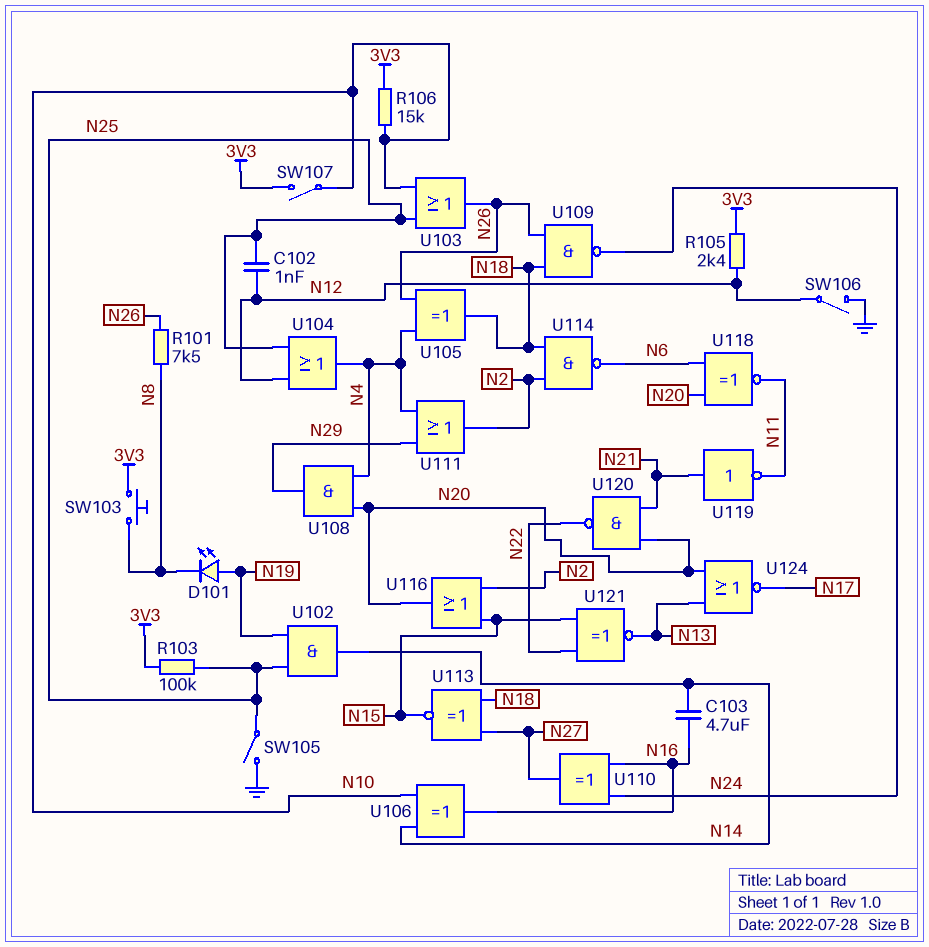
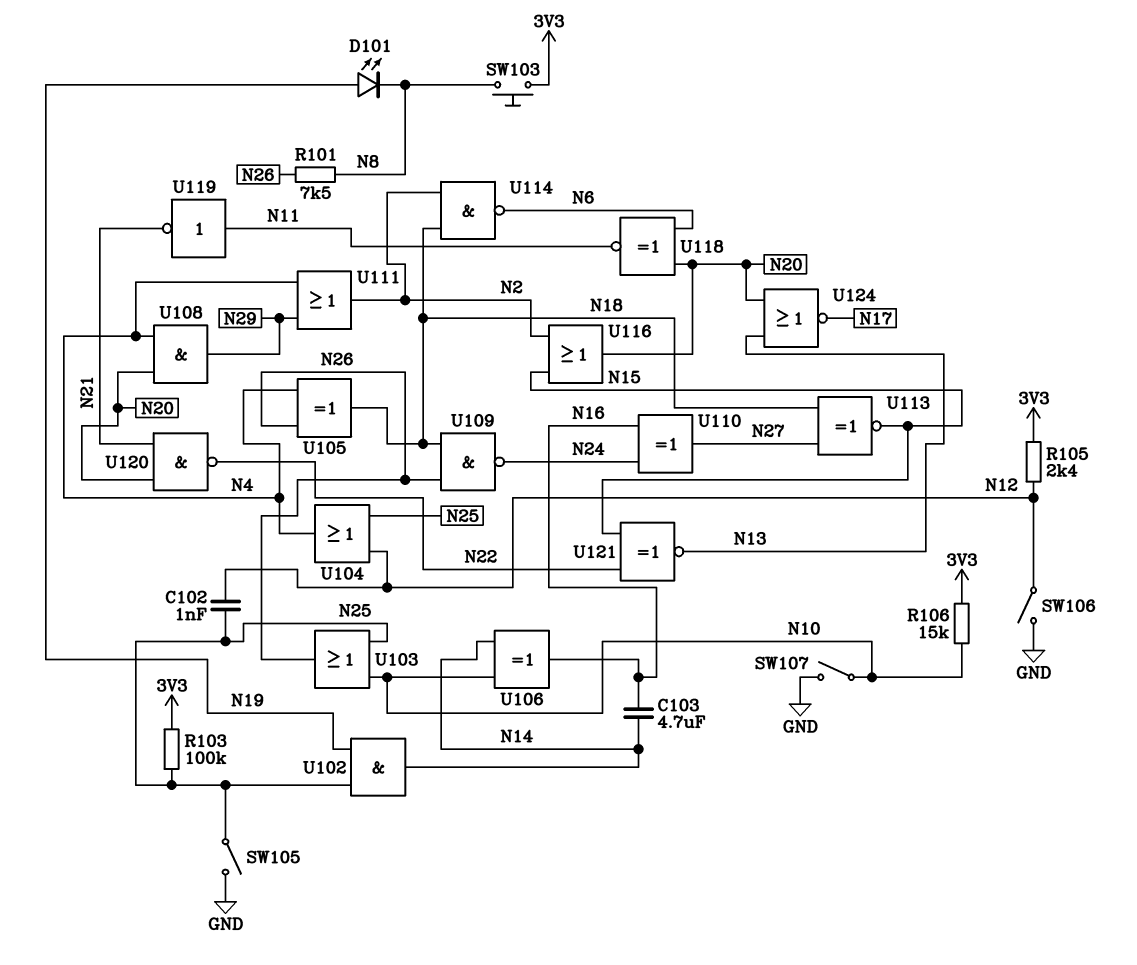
SW107: switch (3V3, N10) -> switch (GND, N10)
U119: NOT (in N21, out N11) -> NOT (in N11, out N21)

